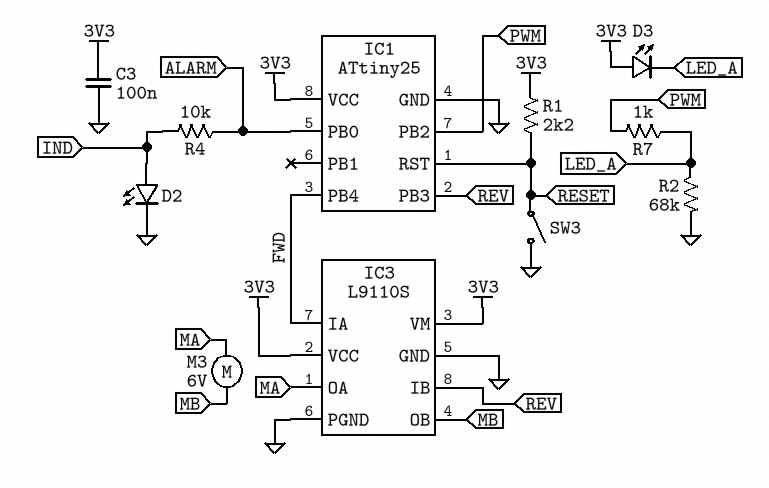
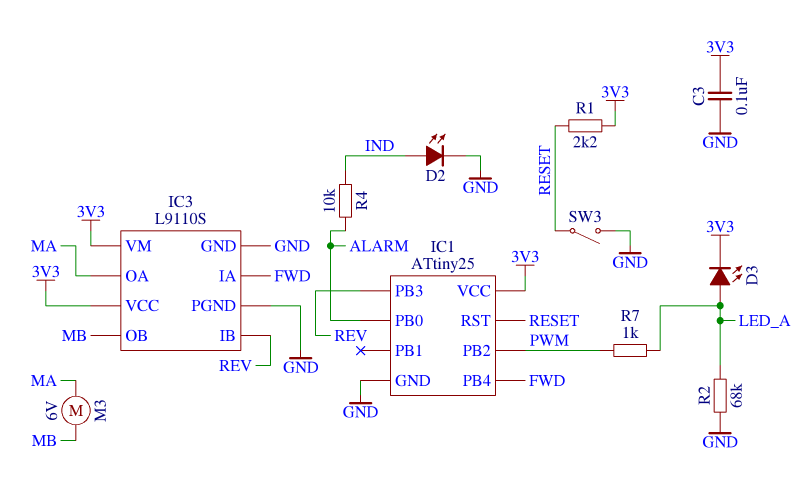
D3: LED (A 3V3, K LED_A) -> LED (A LED_A, K 3V3)

